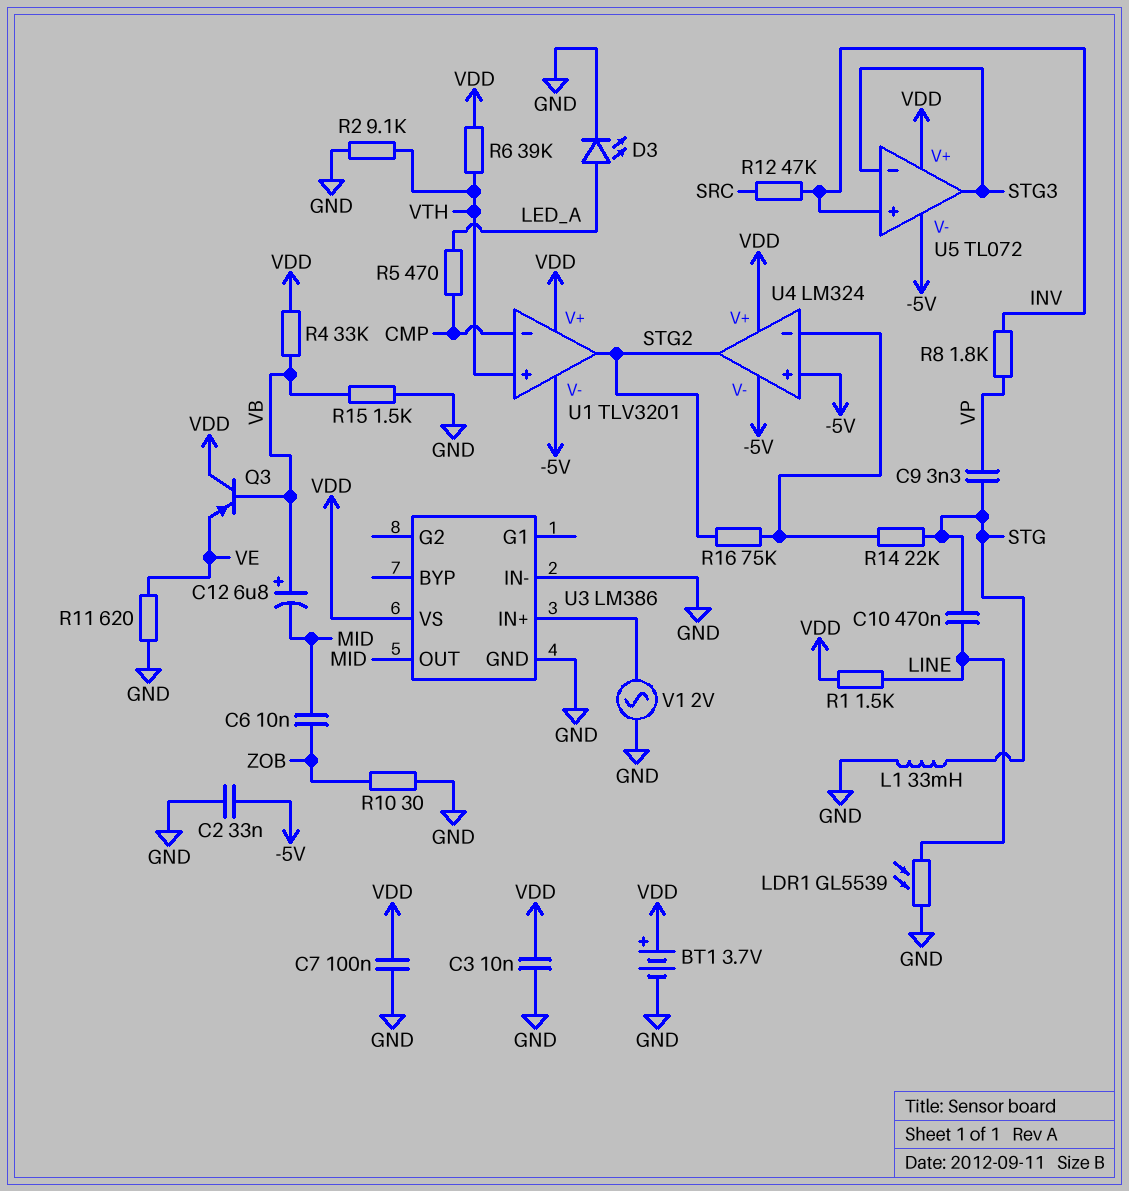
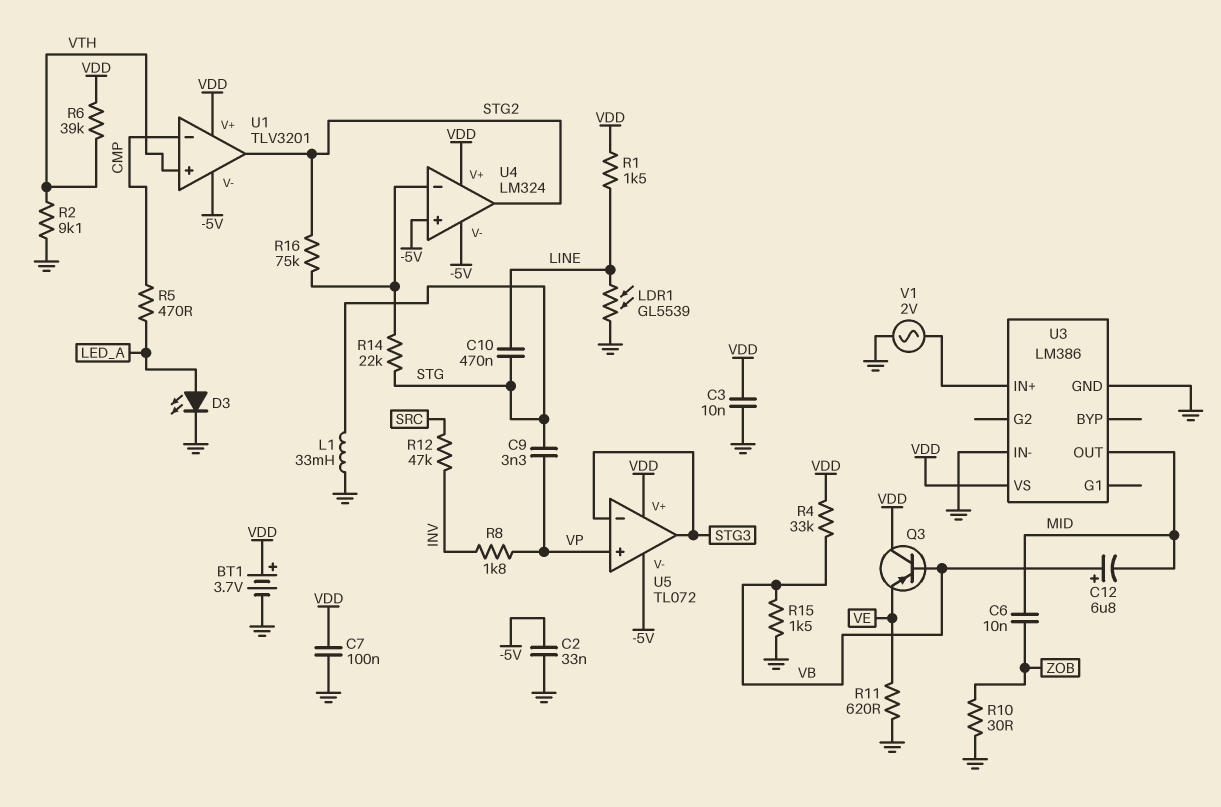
U5 pin in+: INV -> VP

